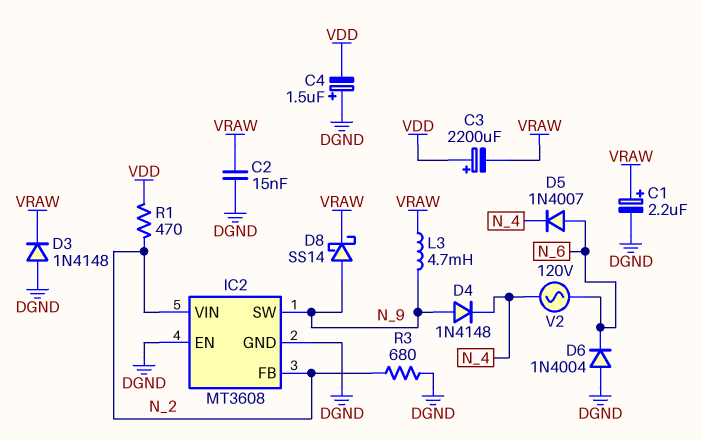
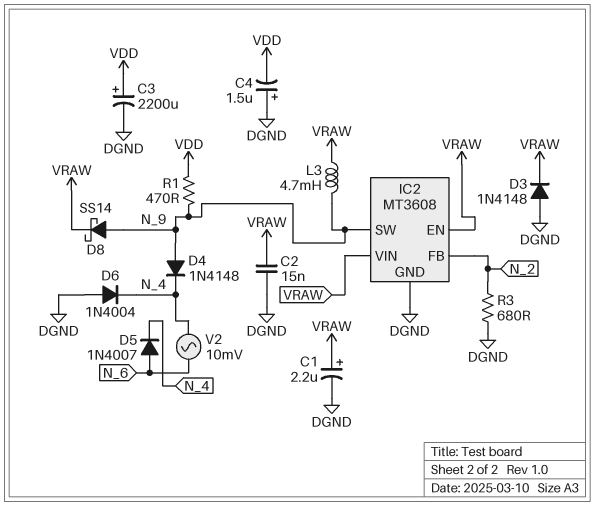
C3: 2200uF (plus VDD, minus VRAW) -> 2200uF (plus VDD, minus DGND)
D6: diode 1N4004 (A DGND, K N_6) -> diode 1N4004 (A DGND, K N_4)
IC2 pin EN: DGND -> VRAW
IC2 pin VIN: N_2 -> VRAW
R1: 470 (N_2, VDD) -> 470 (N_9, VDD)
V2: AC 120V (N_4, N_6) -> AC 10mV (N_4, N_6)

